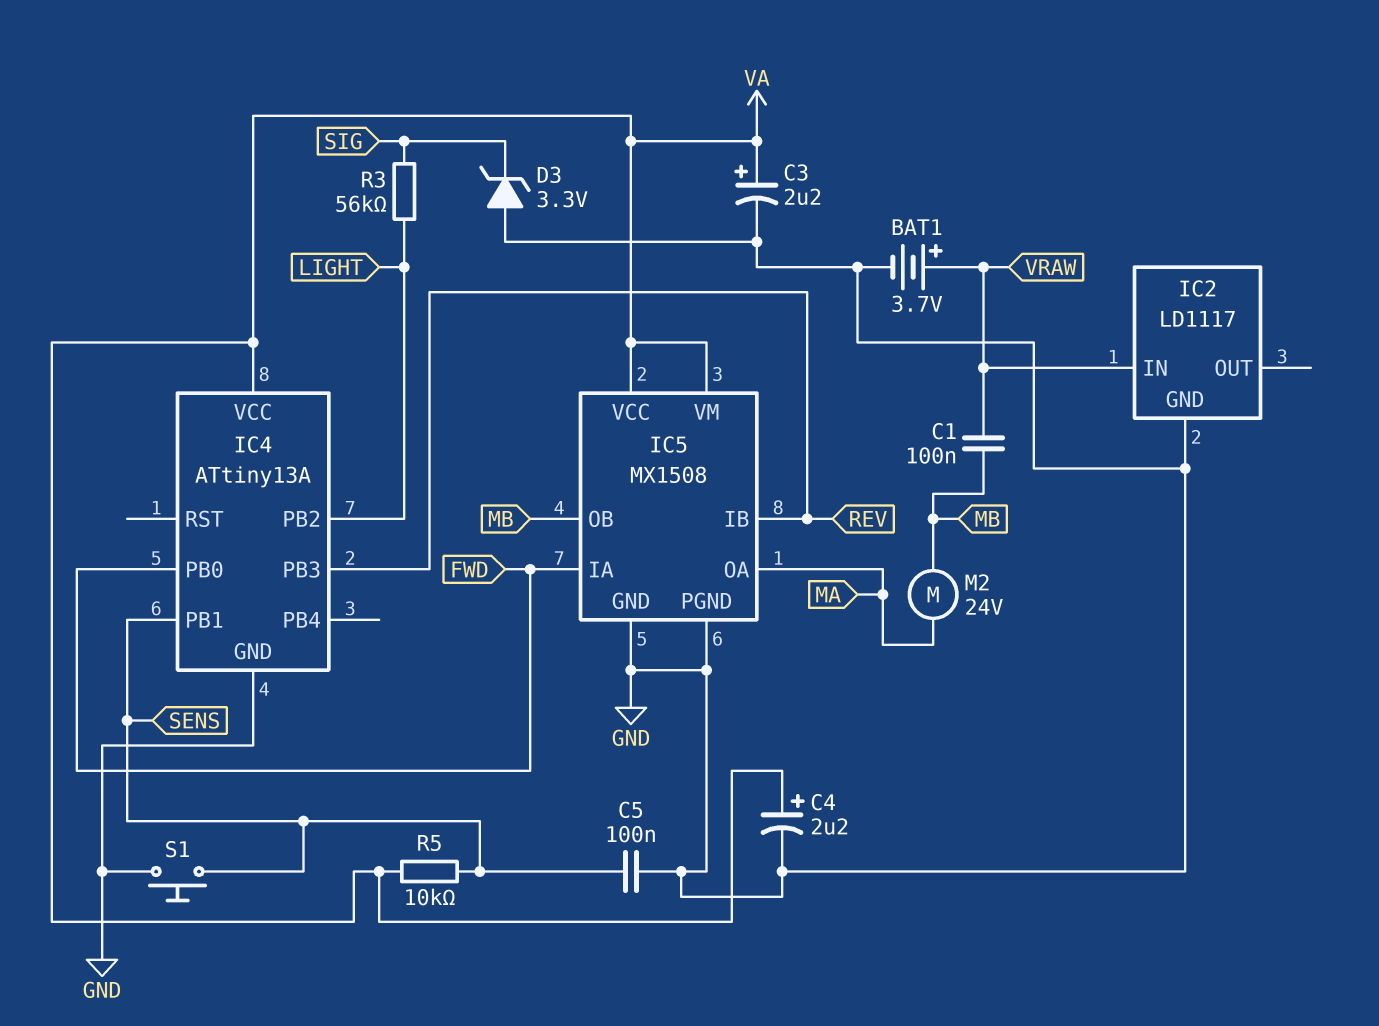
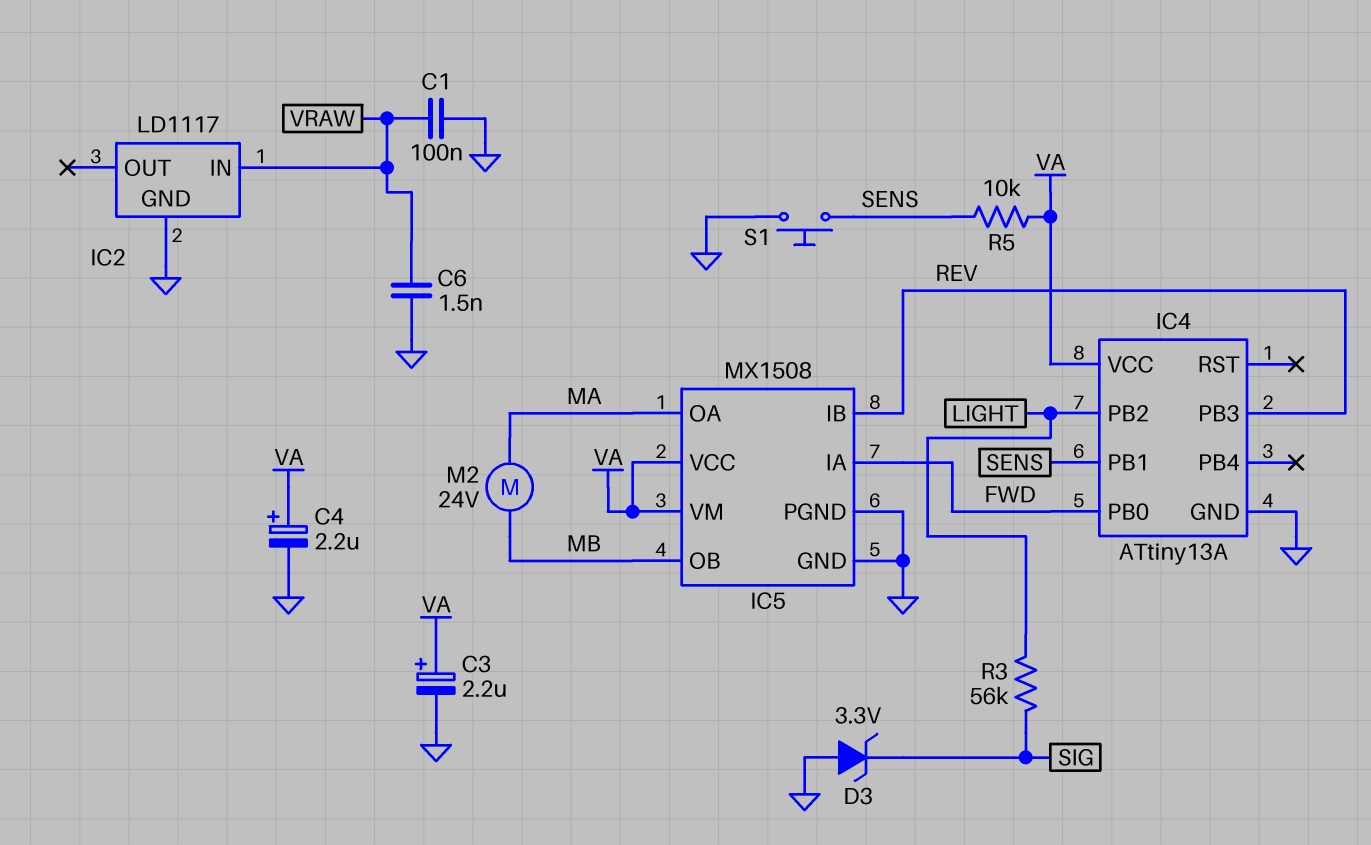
BAT1: 3.7V (plus VRAW, minus GND) -> none
C1: 100nF (MB, VRAW) -> 100nF (GND, VRAW)
C5: 100nF (GND, SENS) -> none
C6: none -> 1.5nF (GND, VRAW)

